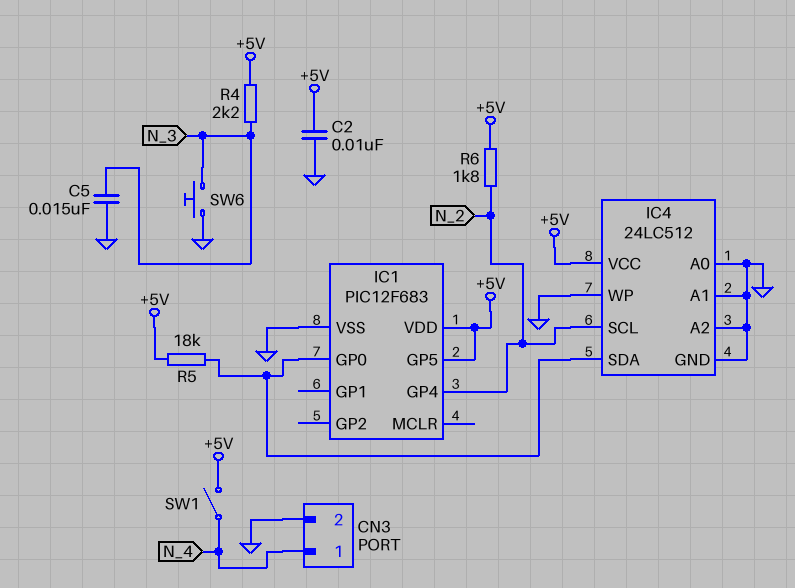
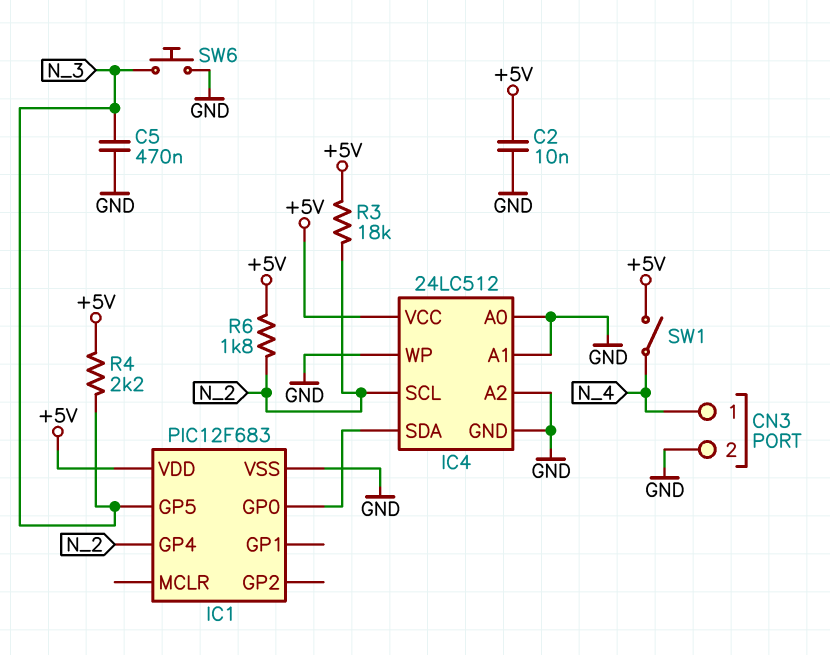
C5: 15nF (GND, N_3) -> 470nF (GND, N_3)
IC1 pin GP5: +5V -> N_3
R3: none -> 18k (+5V, N_2)
R5: 18k (+5V, IC1/GP0) -> none

